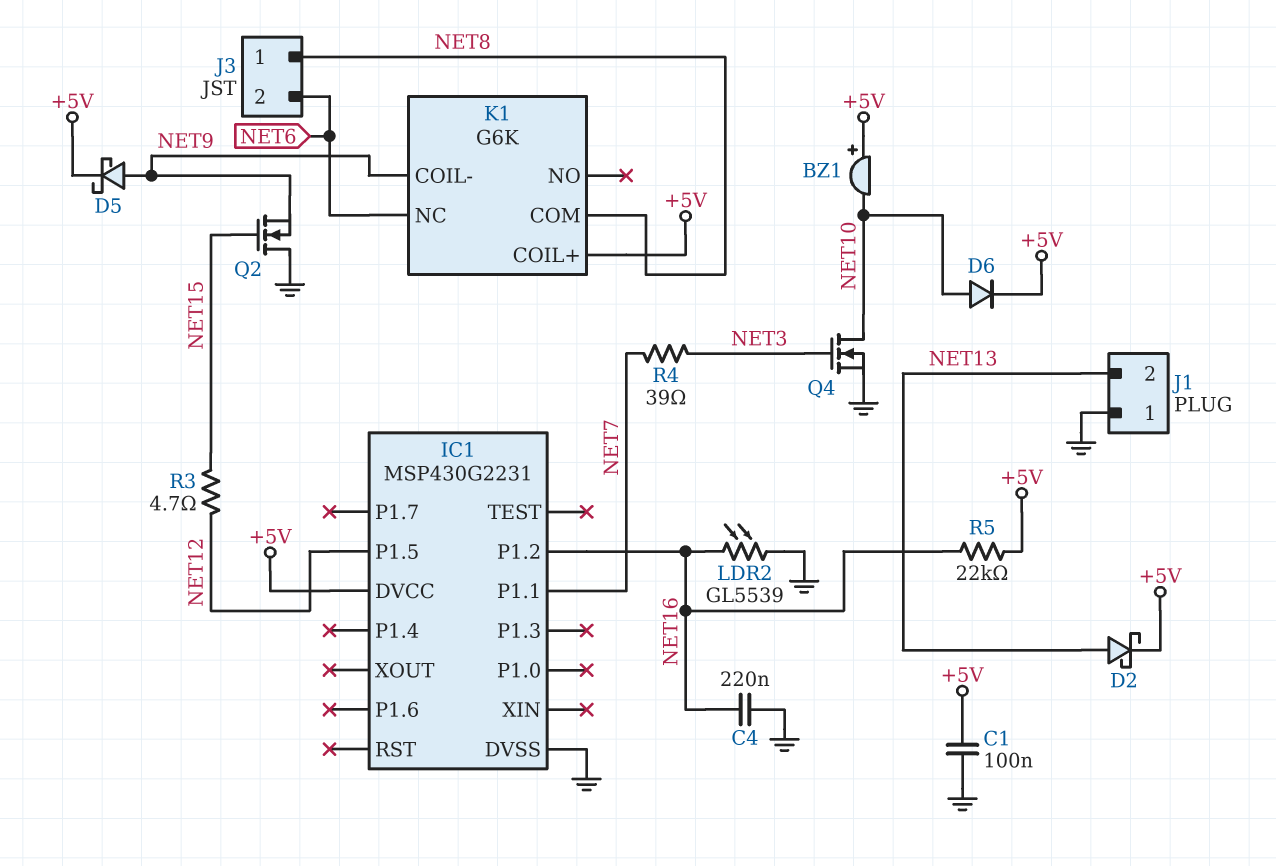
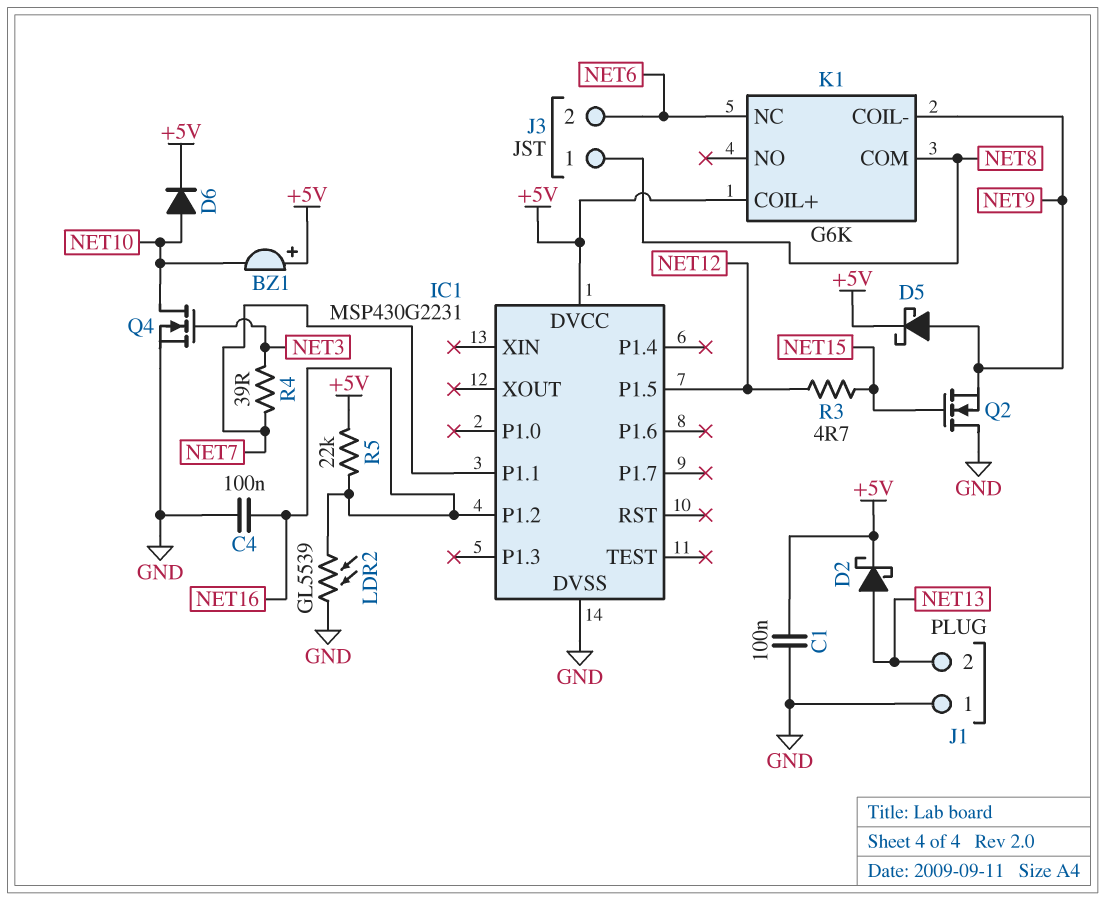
C4: 220nF (GND, NET16) -> 100nF (GND, NET16)

